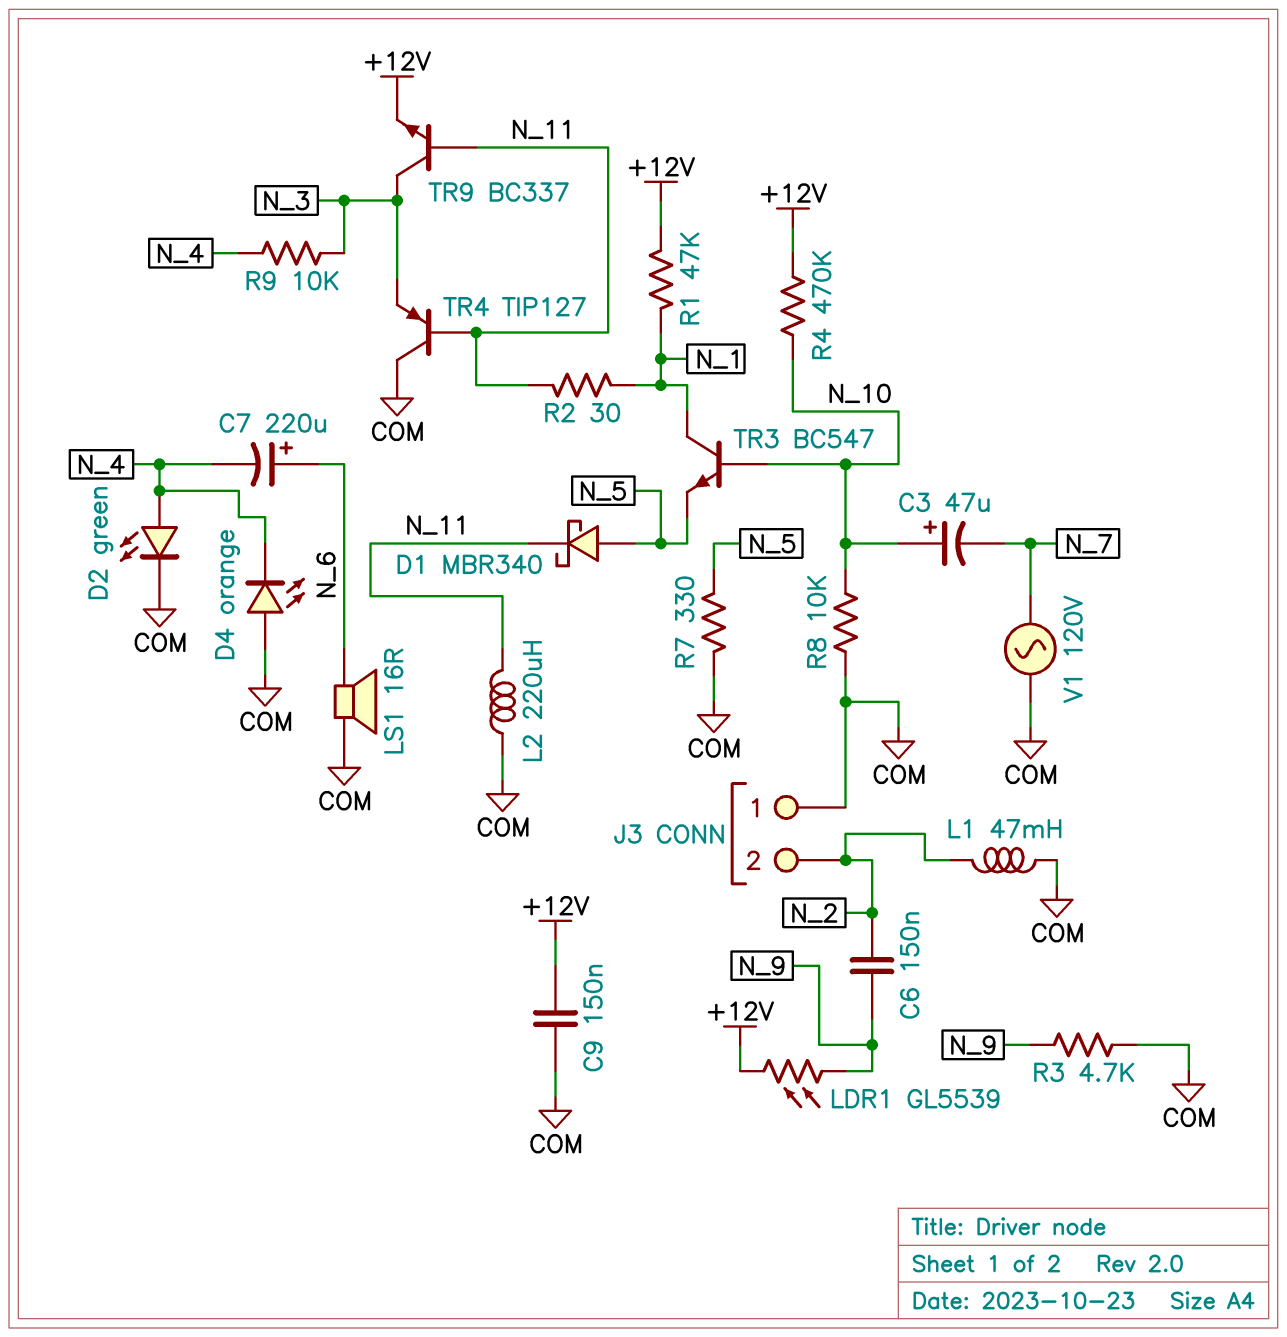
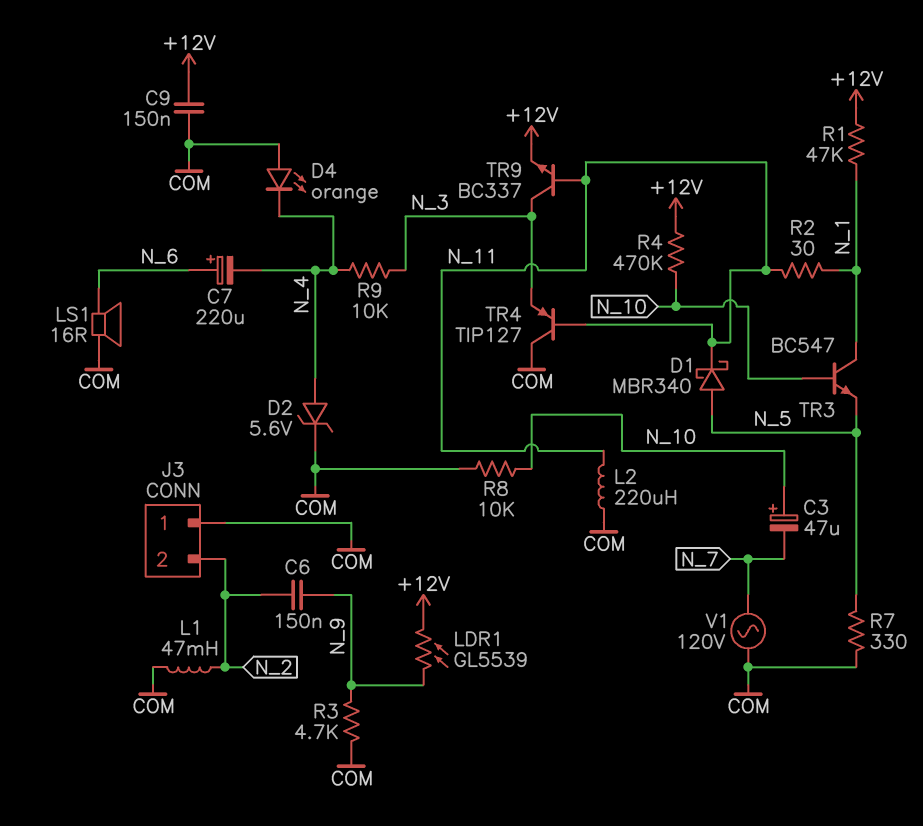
D2: LED green (A N_4, K COM) -> zener 5.6V (A N_4, K COM)

